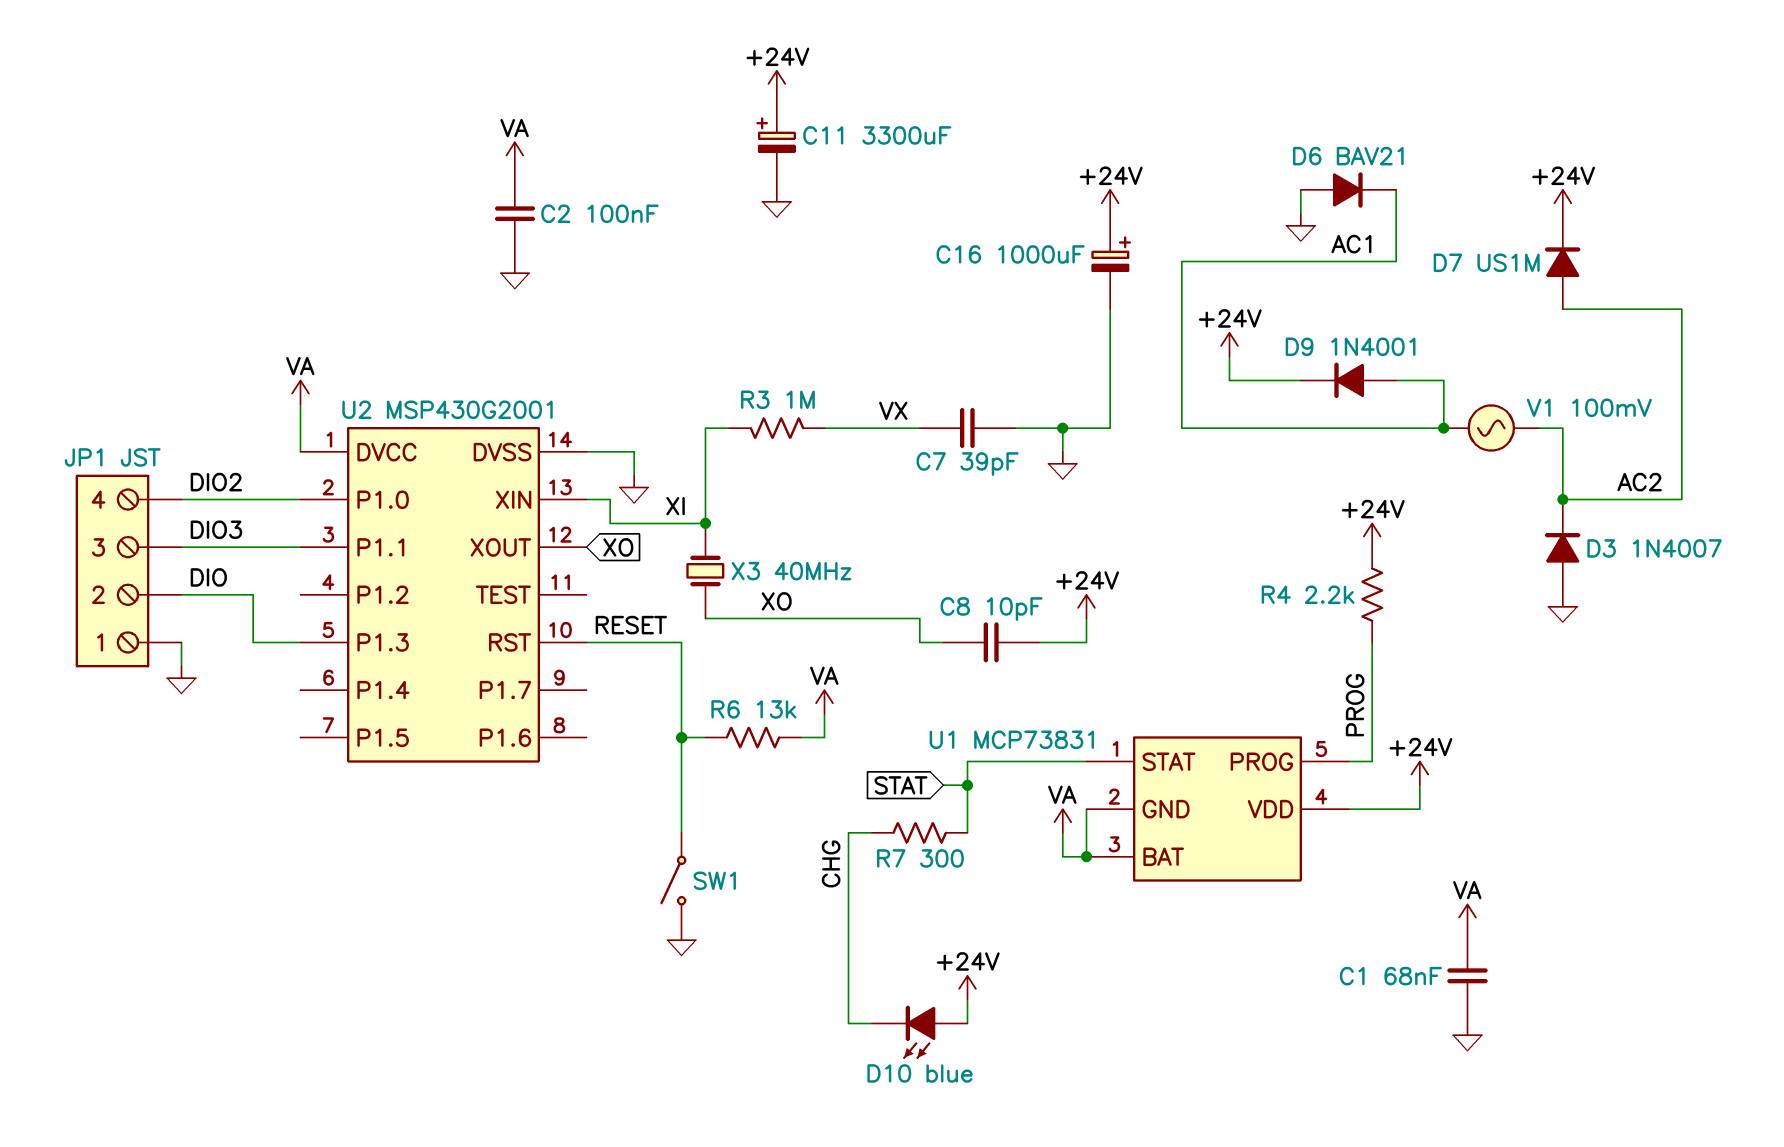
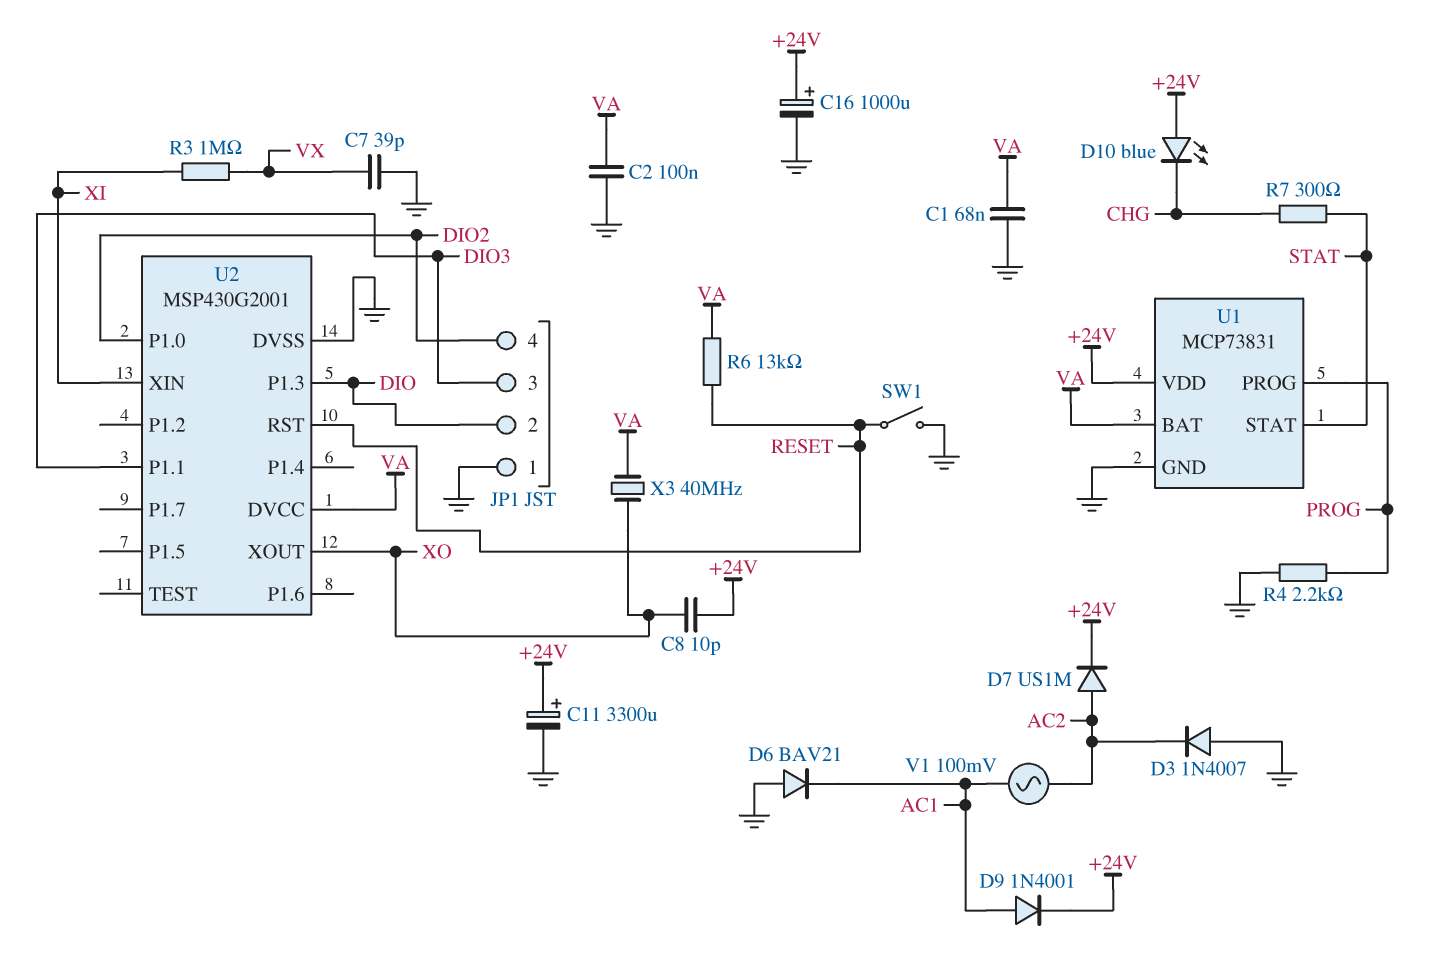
R4: 2.2k (+24V, PROG) -> 2.2k (GND, PROG)
U1 pin GND: VA -> GND
X3: 40MHz (XI, XO) -> 40MHz (VA, XO)

